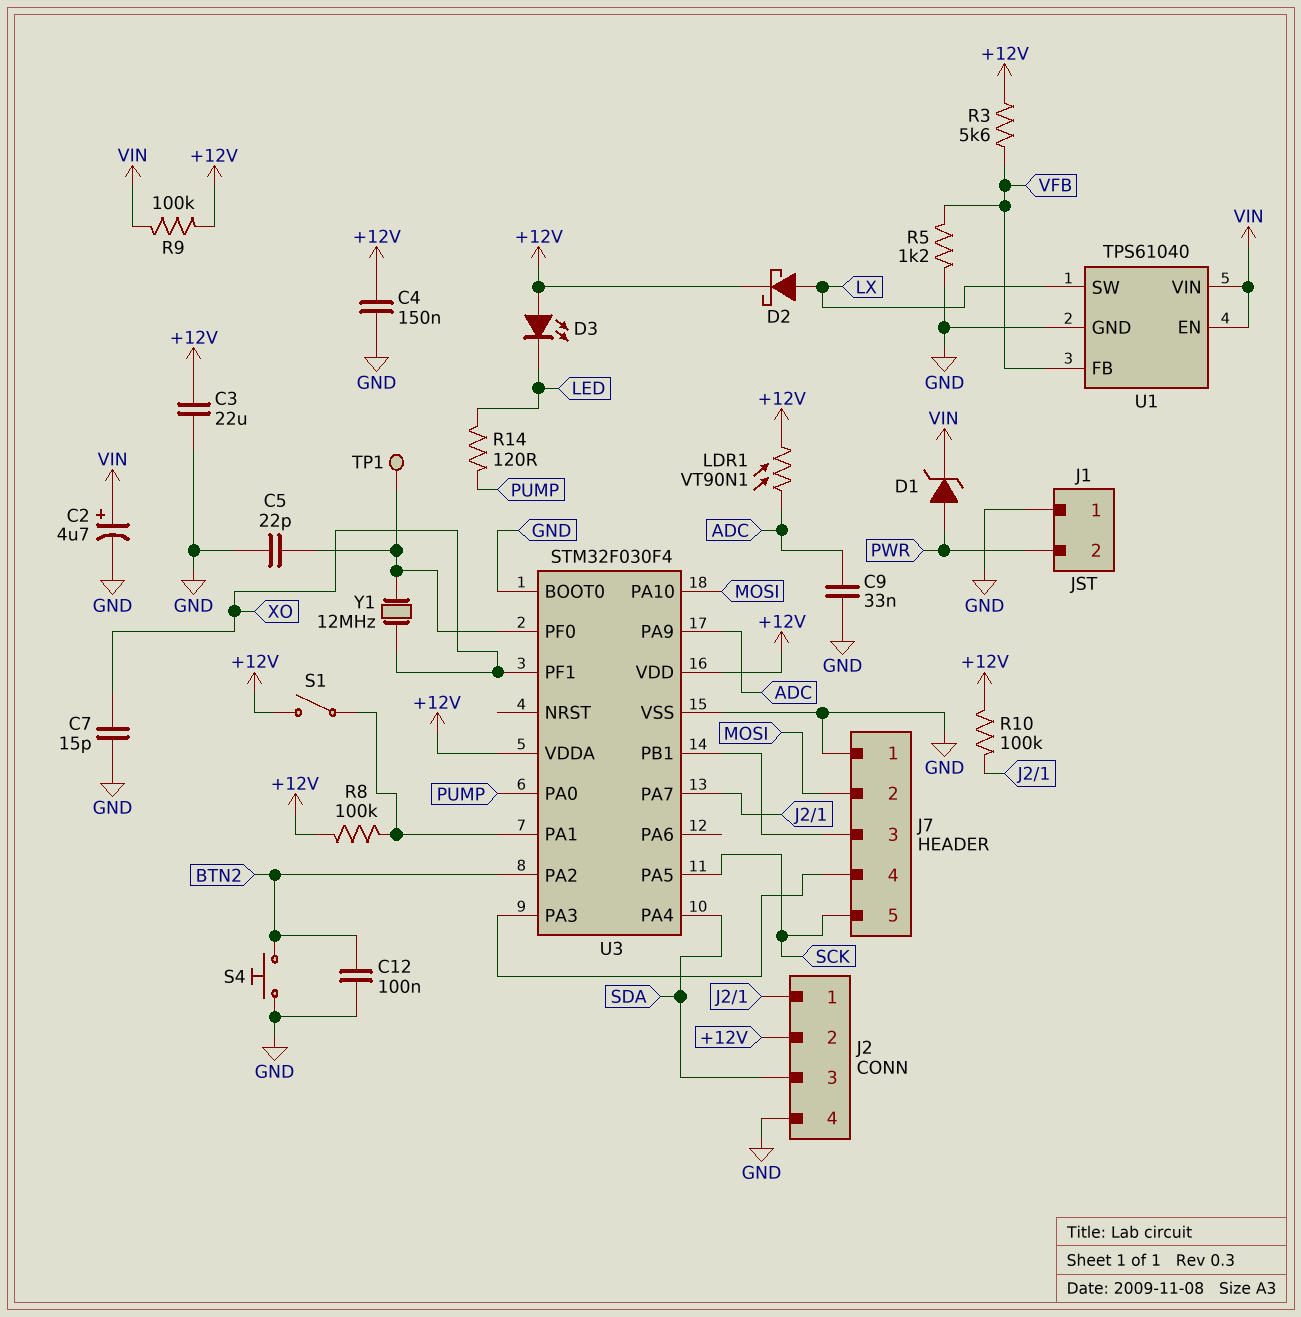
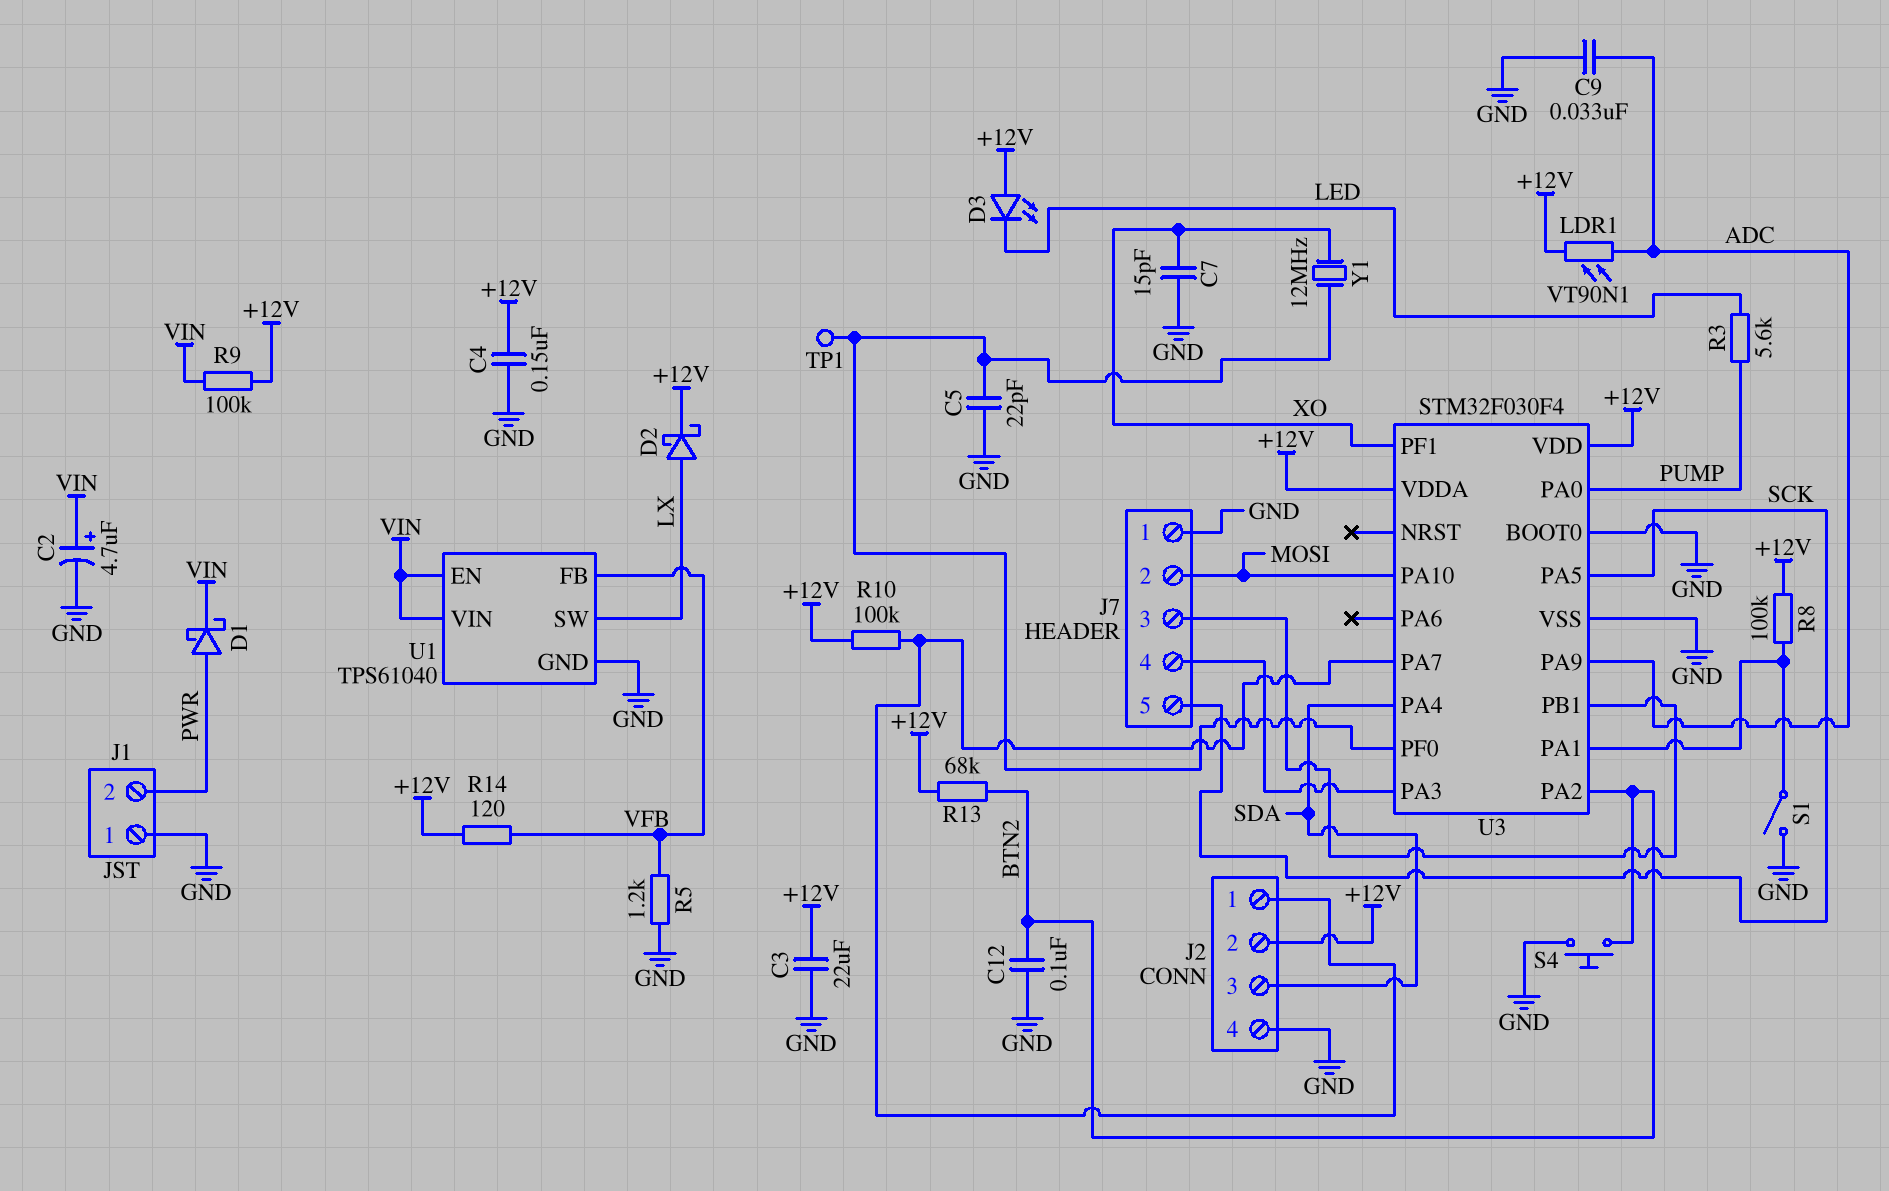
D1: zener (A PWR, K VIN) -> schottky (A PWR, K VIN)
R3: 5.6k (+12V, VFB) -> 5.6k (LED, PUMP)
R13: none -> 68k (+12V, BTN2)
R14: 120 (LED, PUMP) -> 120 (+12V, VFB)
S1: switch (+12V, U3/PA1) -> switch (GND, U3/PA1)

